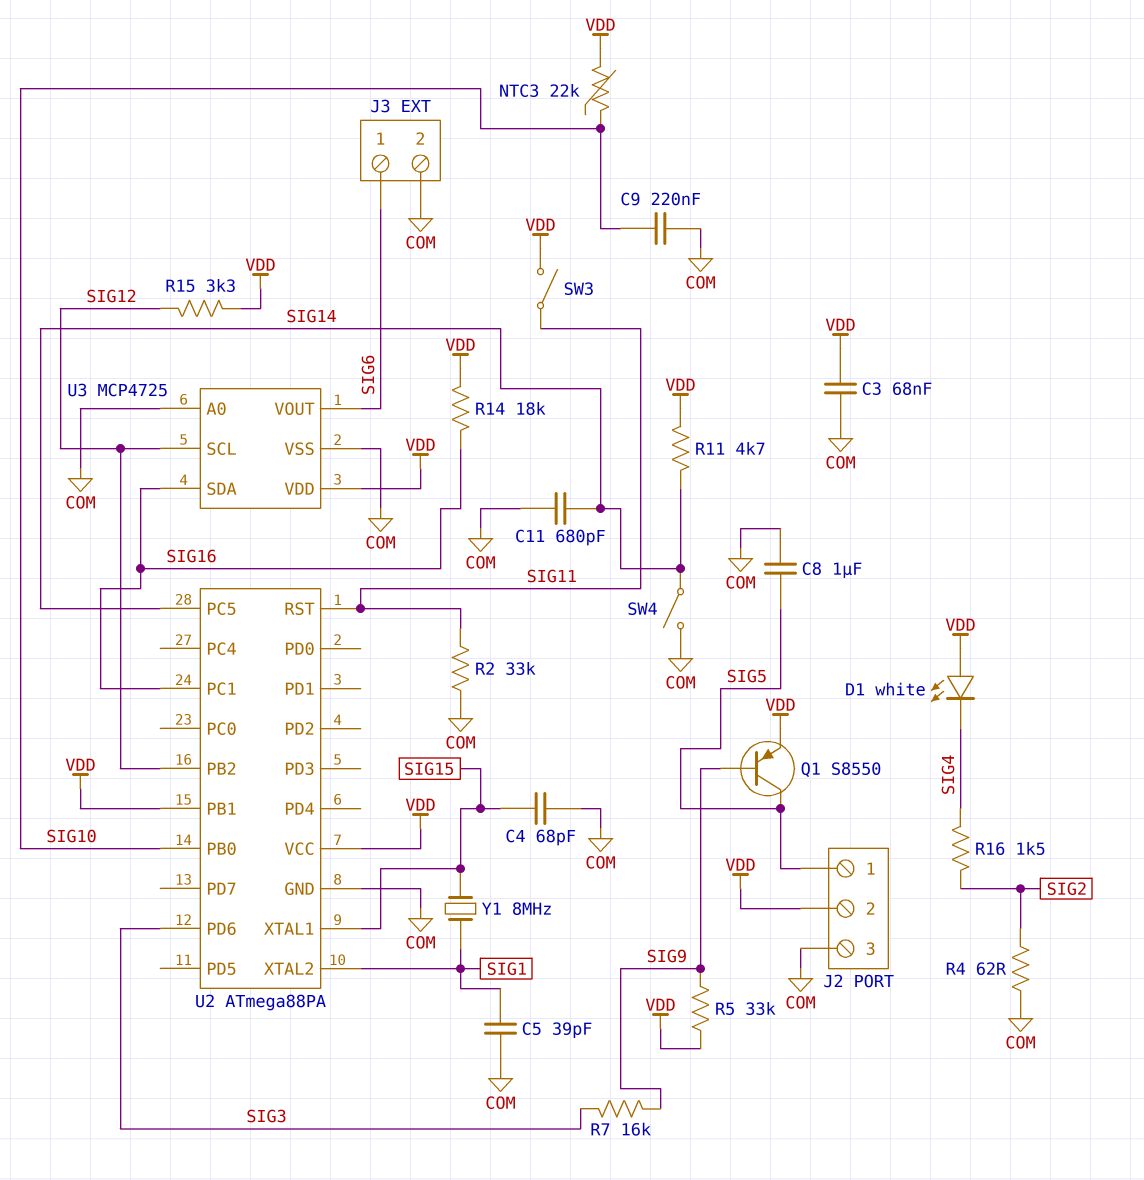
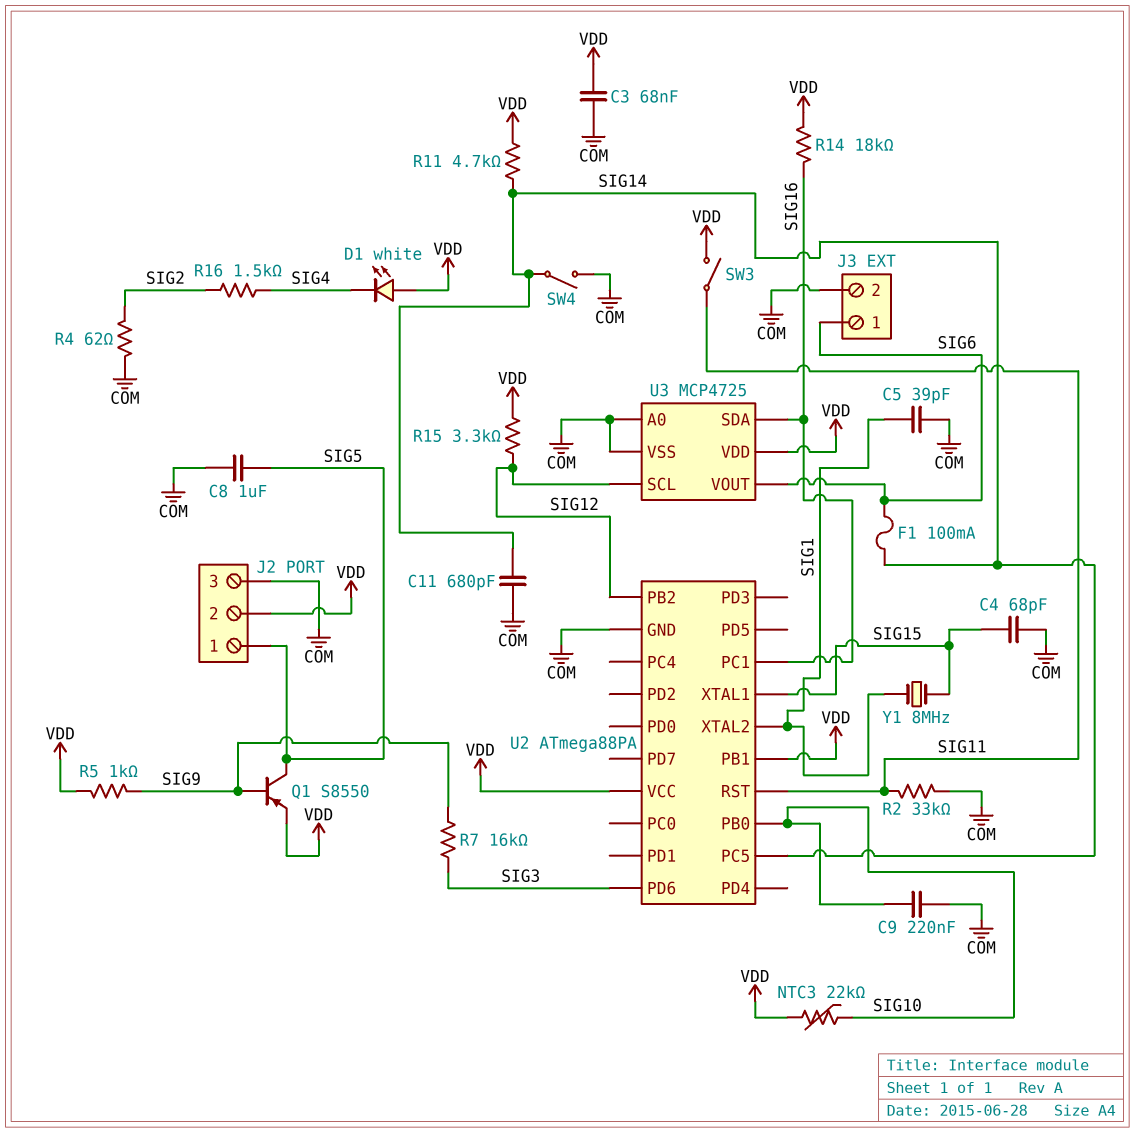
F1: none -> 100mA (SIG6, SIG14)
R5: 33k (SIG9, VDD) -> 1k (SIG9, VDD)

